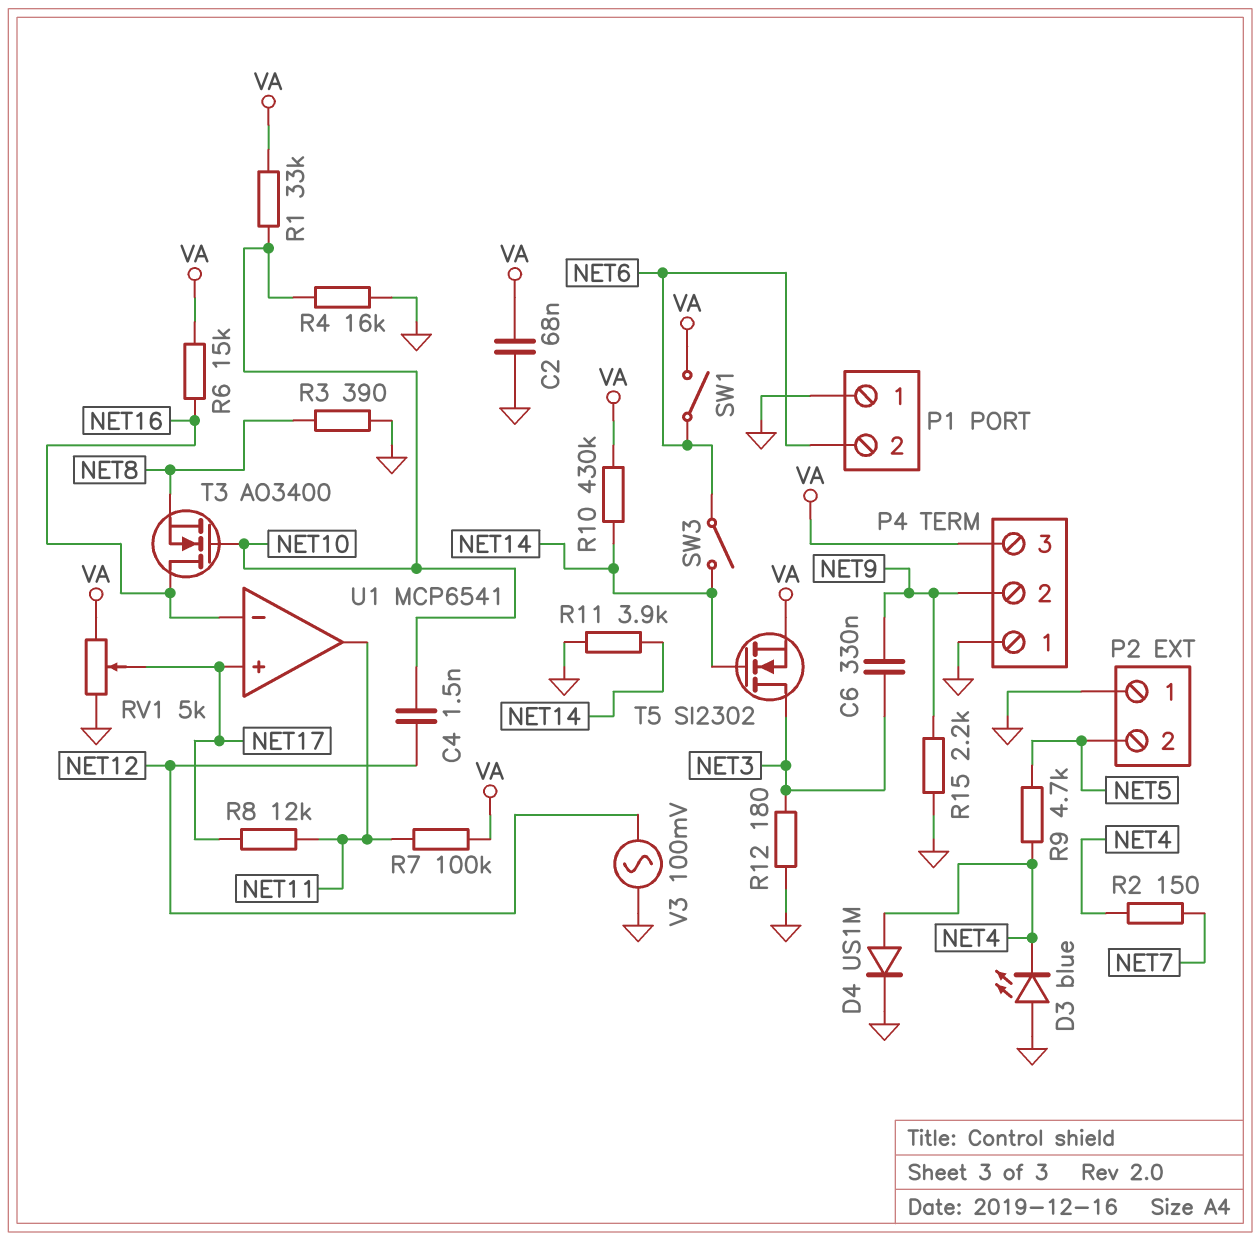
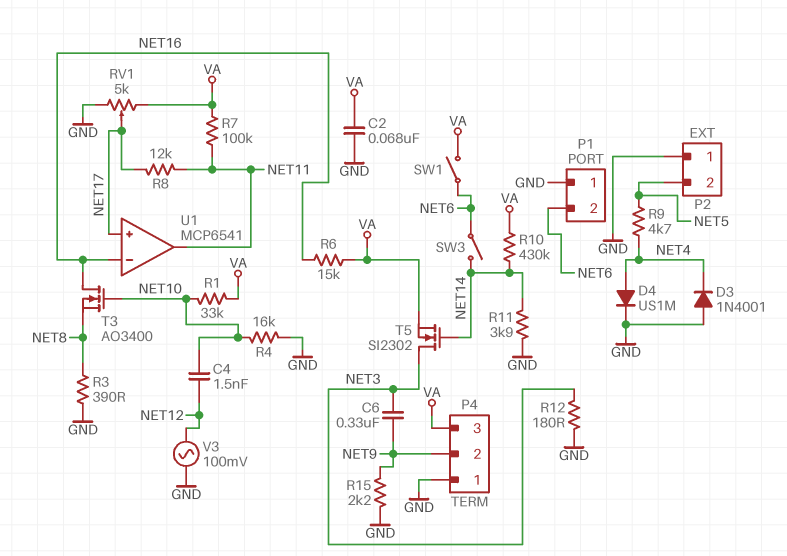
D3: LED blue (A GND, K NET4) -> diode 1N4001 (A GND, K NET4)
R2: 150 (NET4, NET7) -> none

